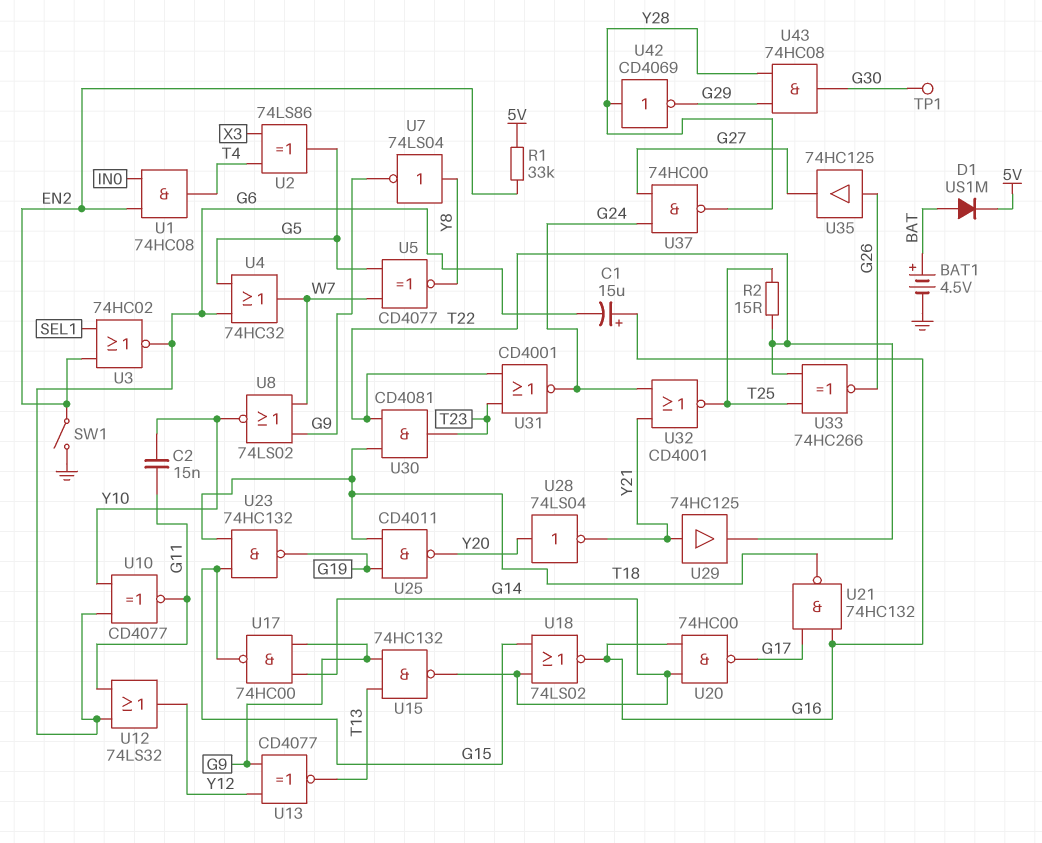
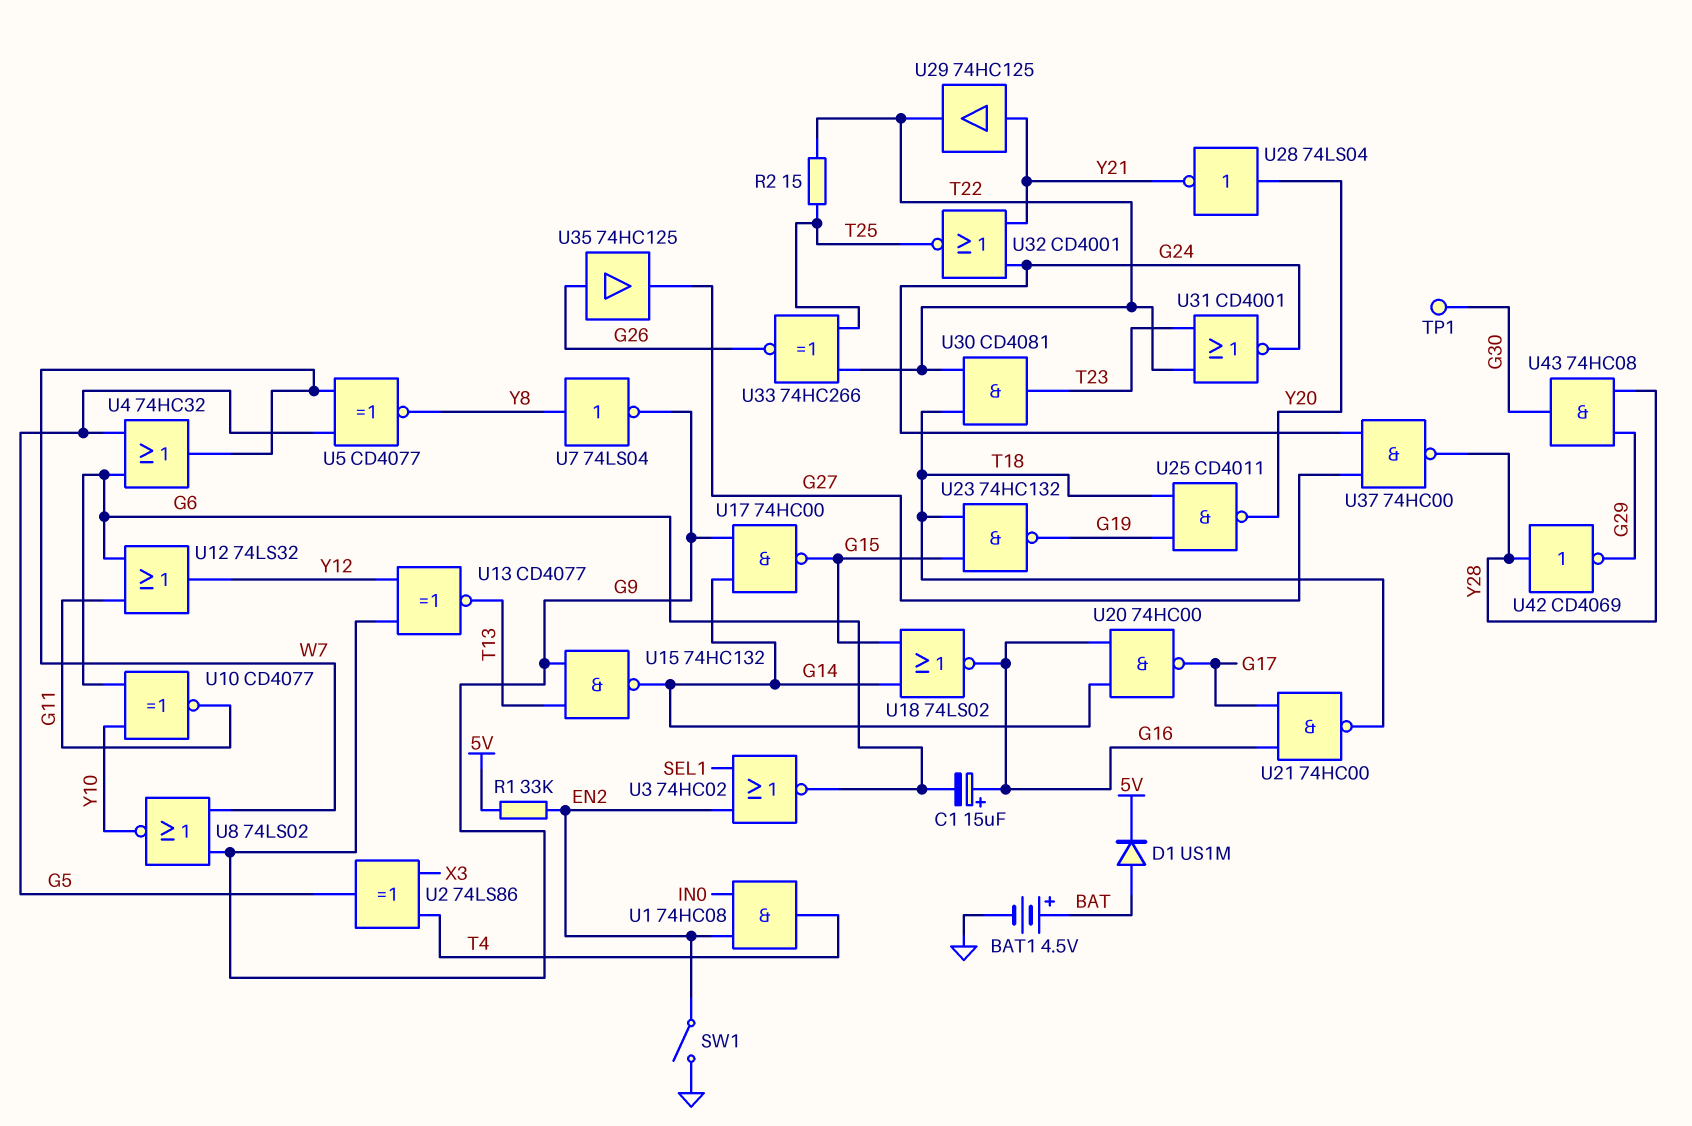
C2: 15nF (G11, Y10) -> none
U21: NAND 74HC132 (in G16, in G17, out T18) -> NAND 74HC00 (in G16, in G17, out T18)

